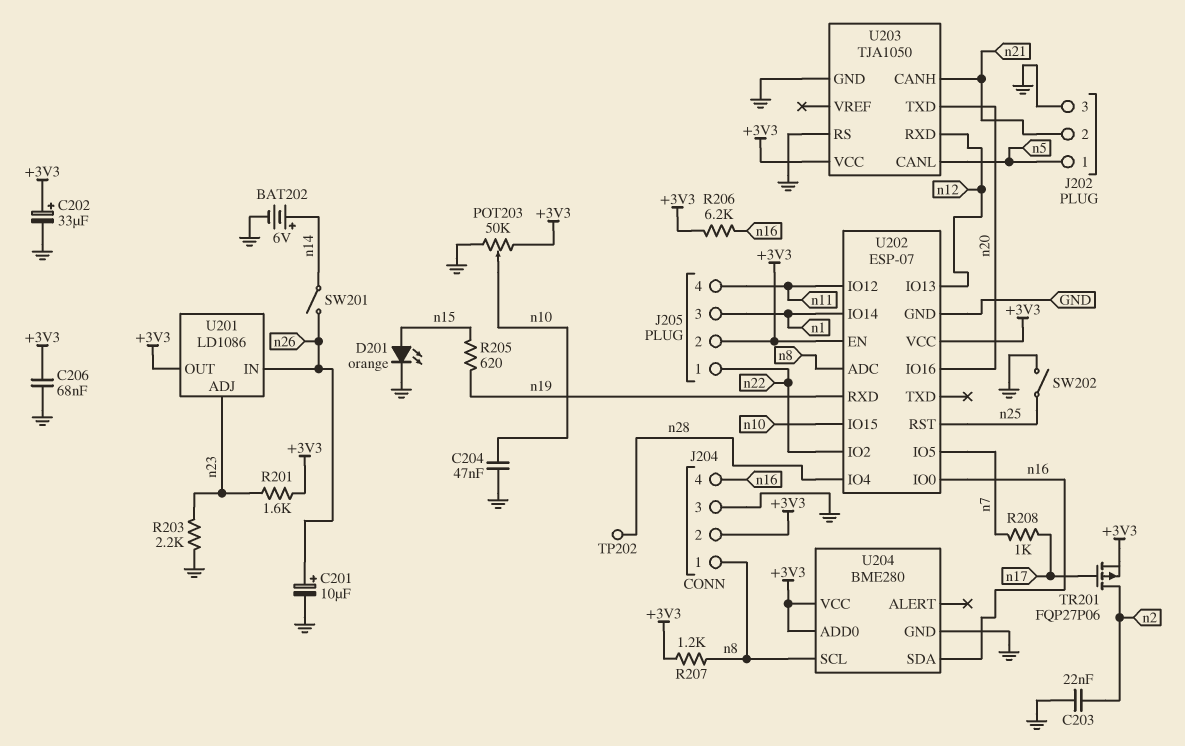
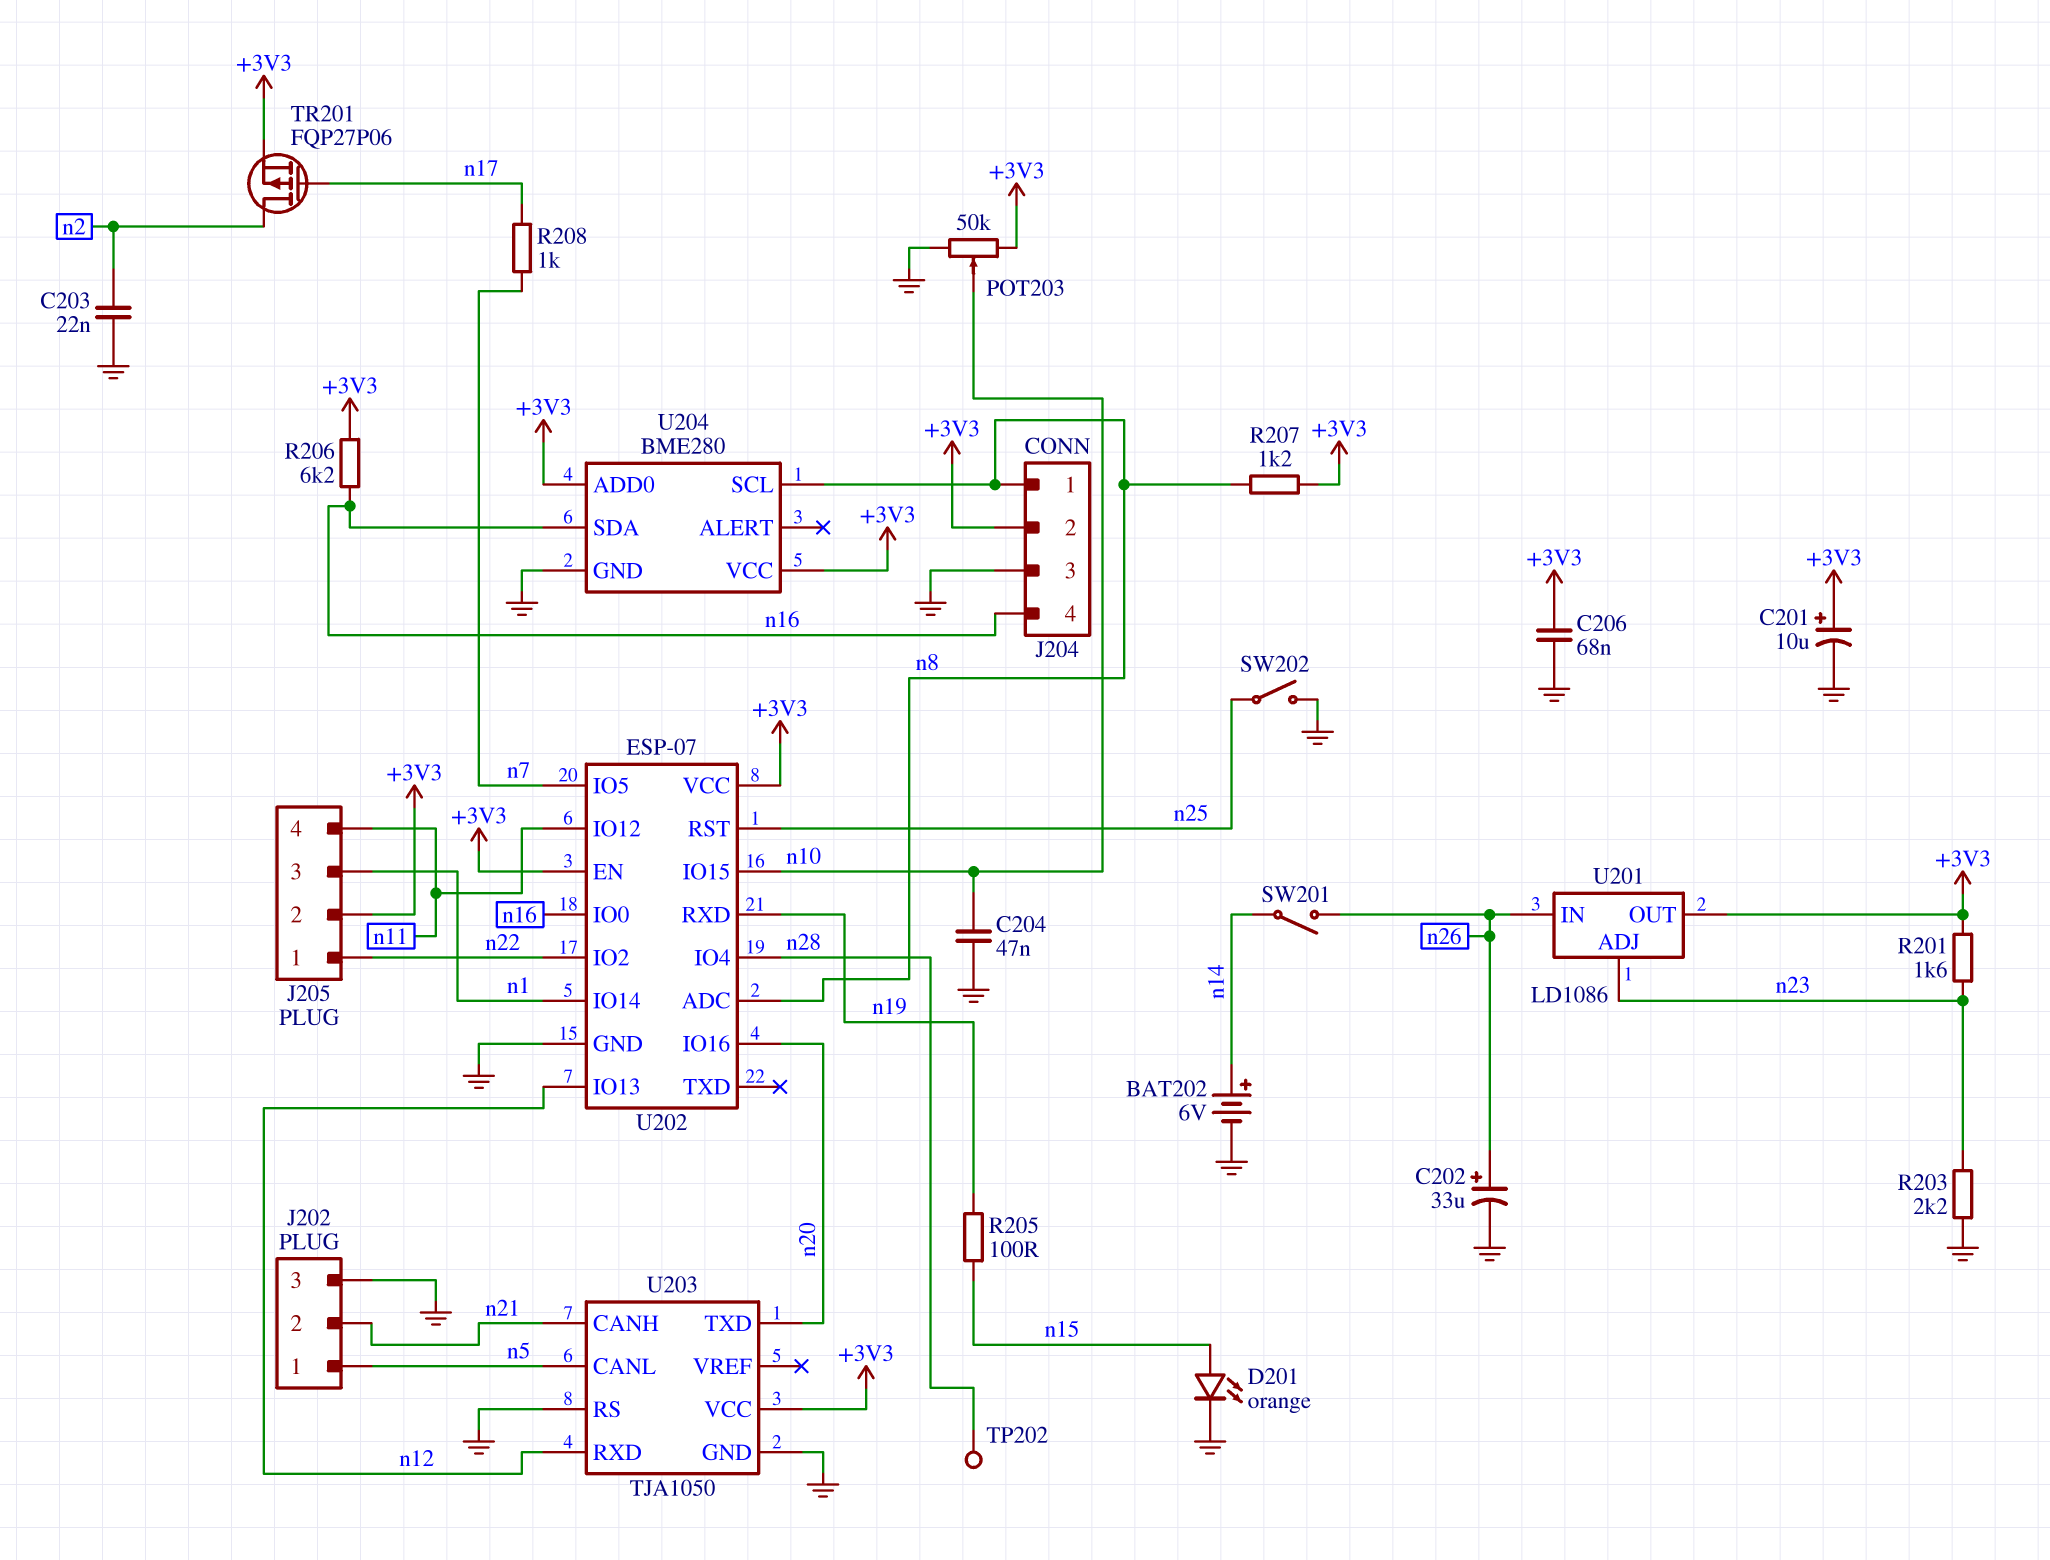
C201: 10uF (plus n26, minus GND) -> 10uF (plus +3V3, minus GND)
C202: 33uF (plus +3V3, minus GND) -> 33uF (plus n26, minus GND)
R205: 620 (n15, n19) -> 100 (n15, n19)

